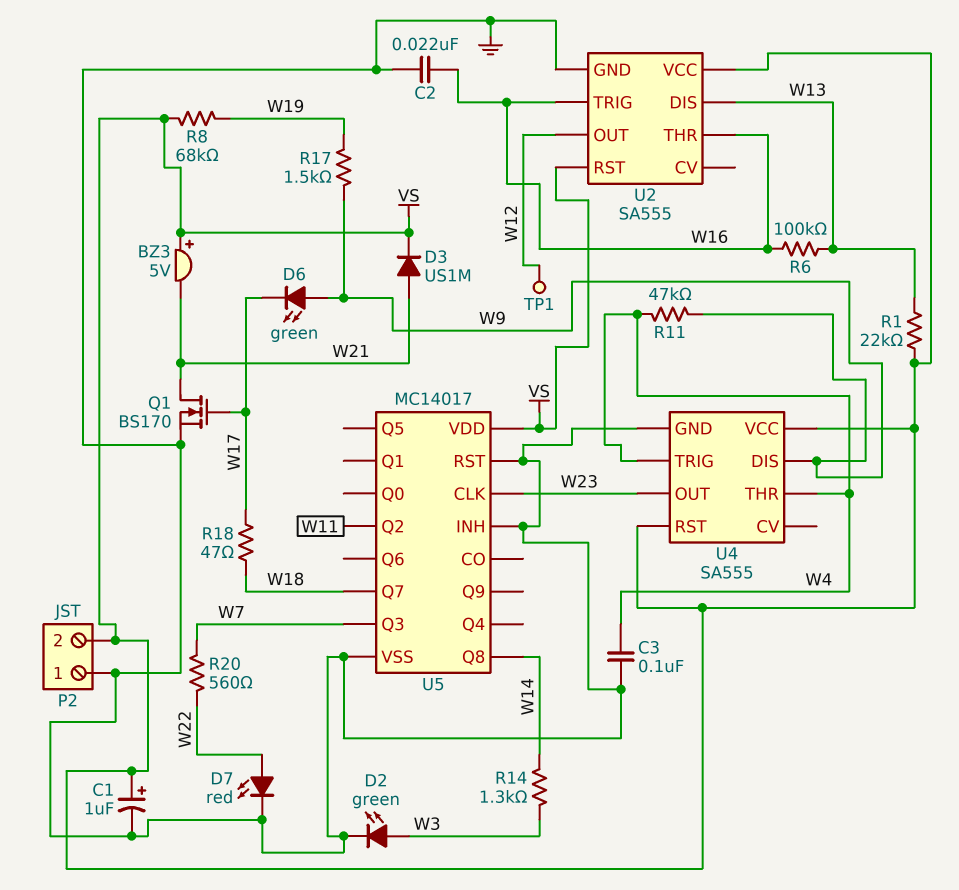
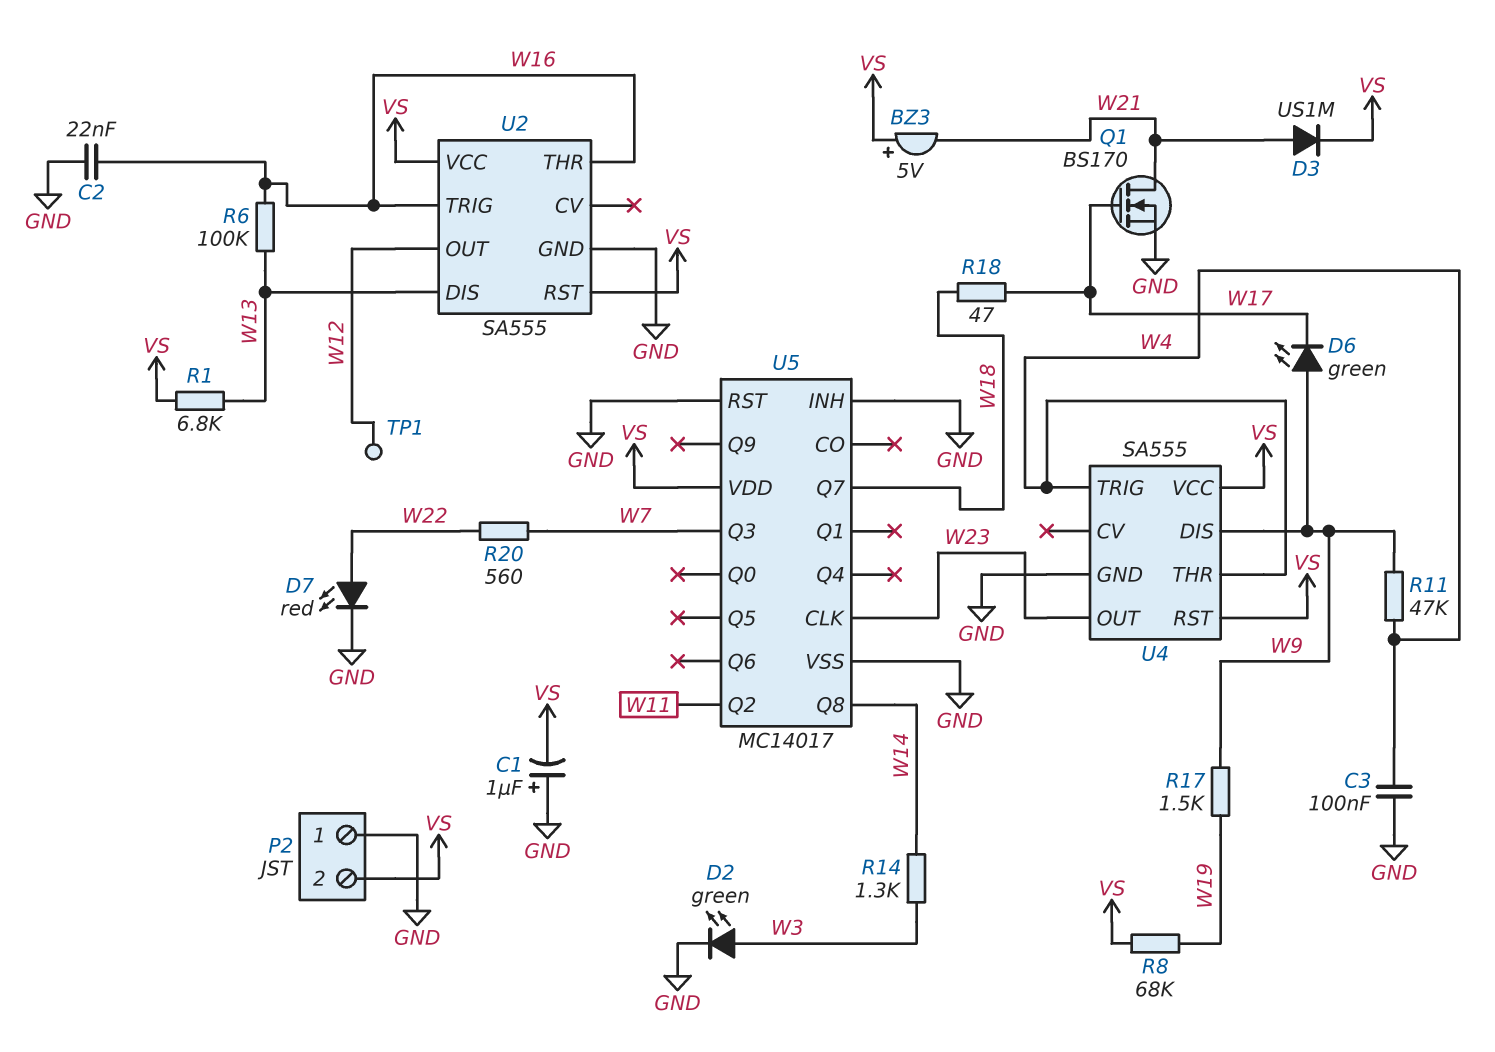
C1: 1uF (plus VS, minus GND) -> 1uF (plus GND, minus VS)
R1: 22k (VS, W13) -> 6.8k (VS, W13)

